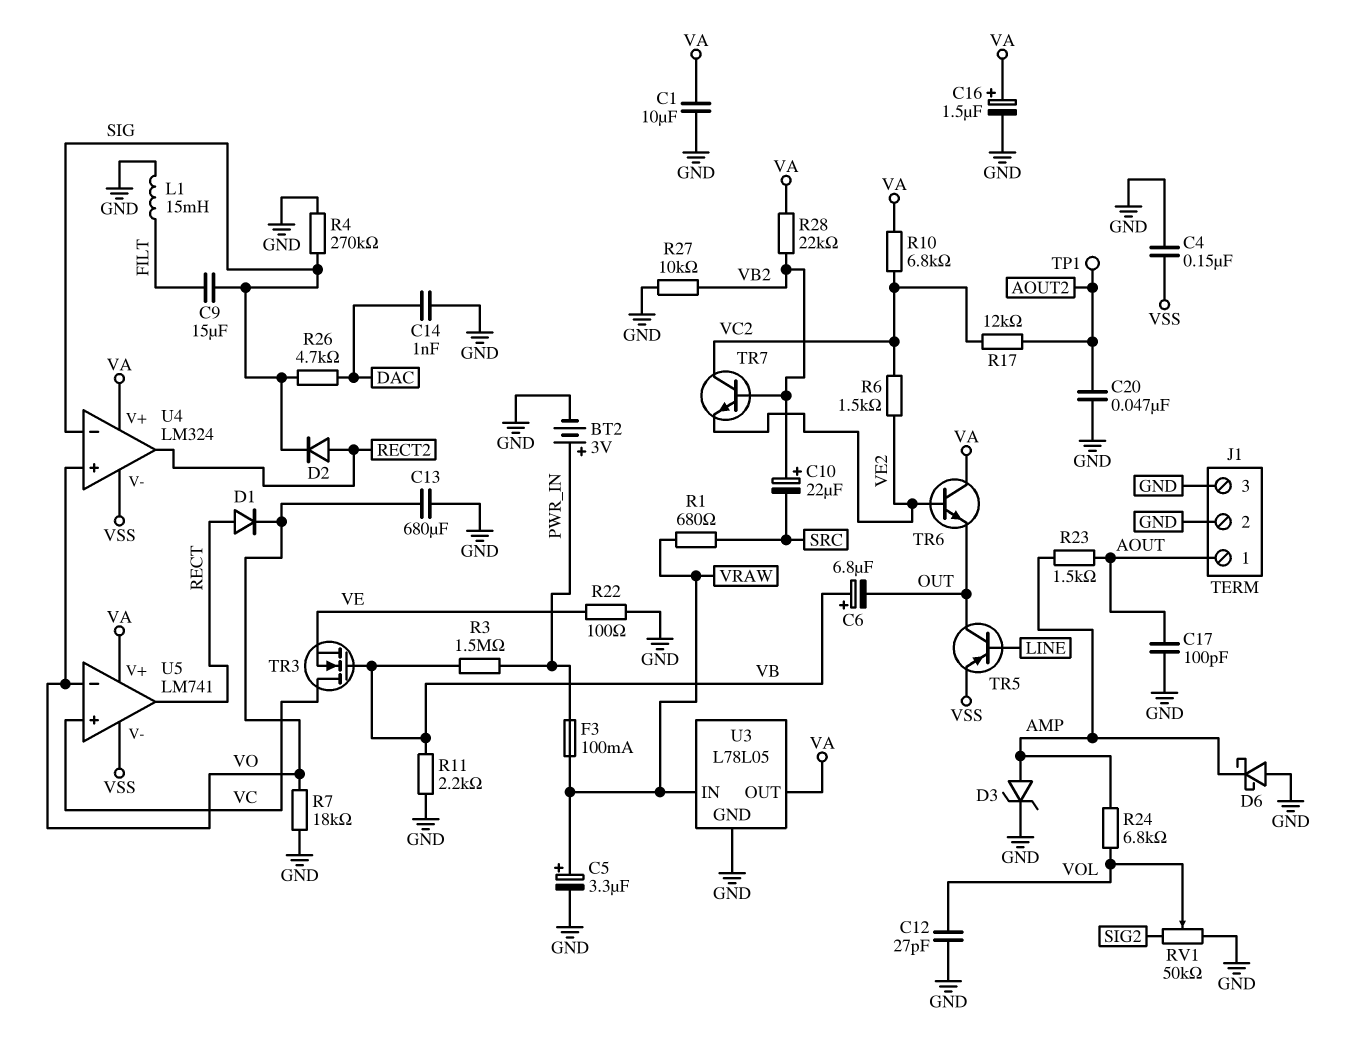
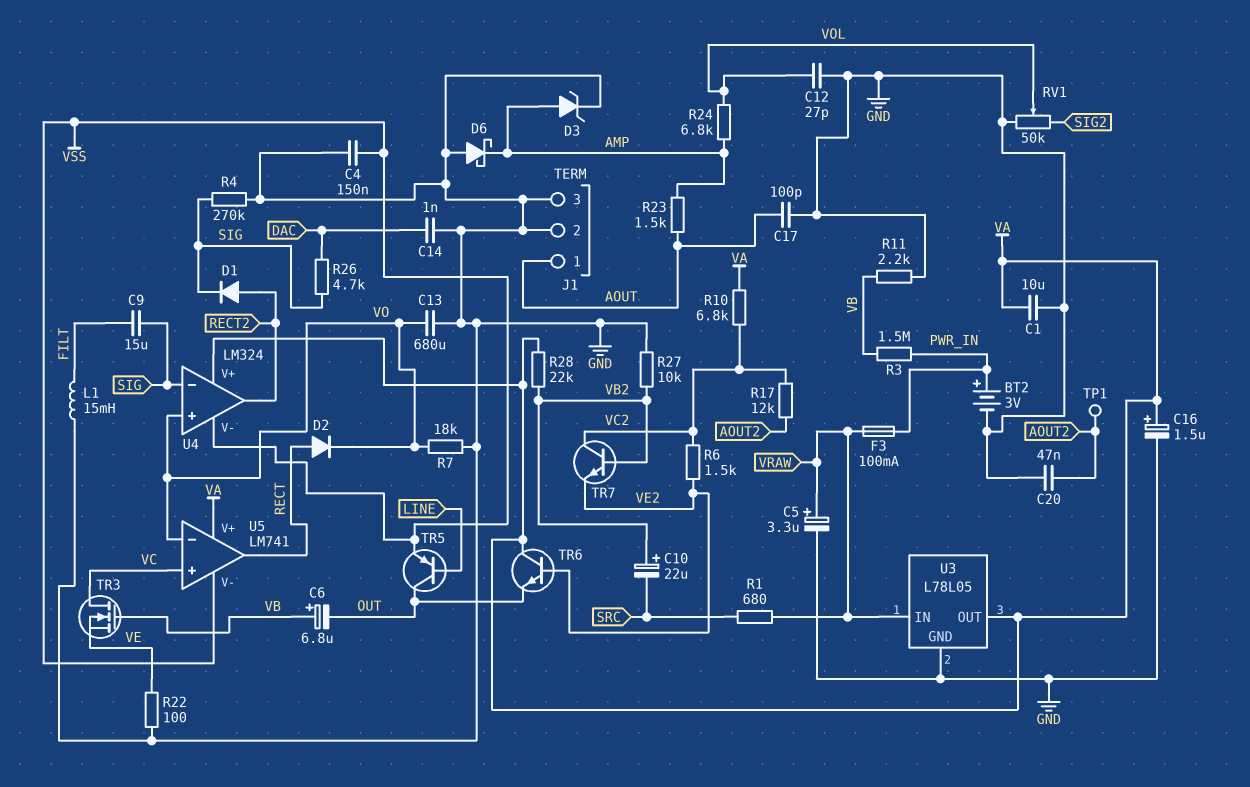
D1: diode (A RECT, K VO) -> diode (A RECT2, K SIG)
D2: diode (A RECT2, K SIG) -> diode (A RECT, K VO)

